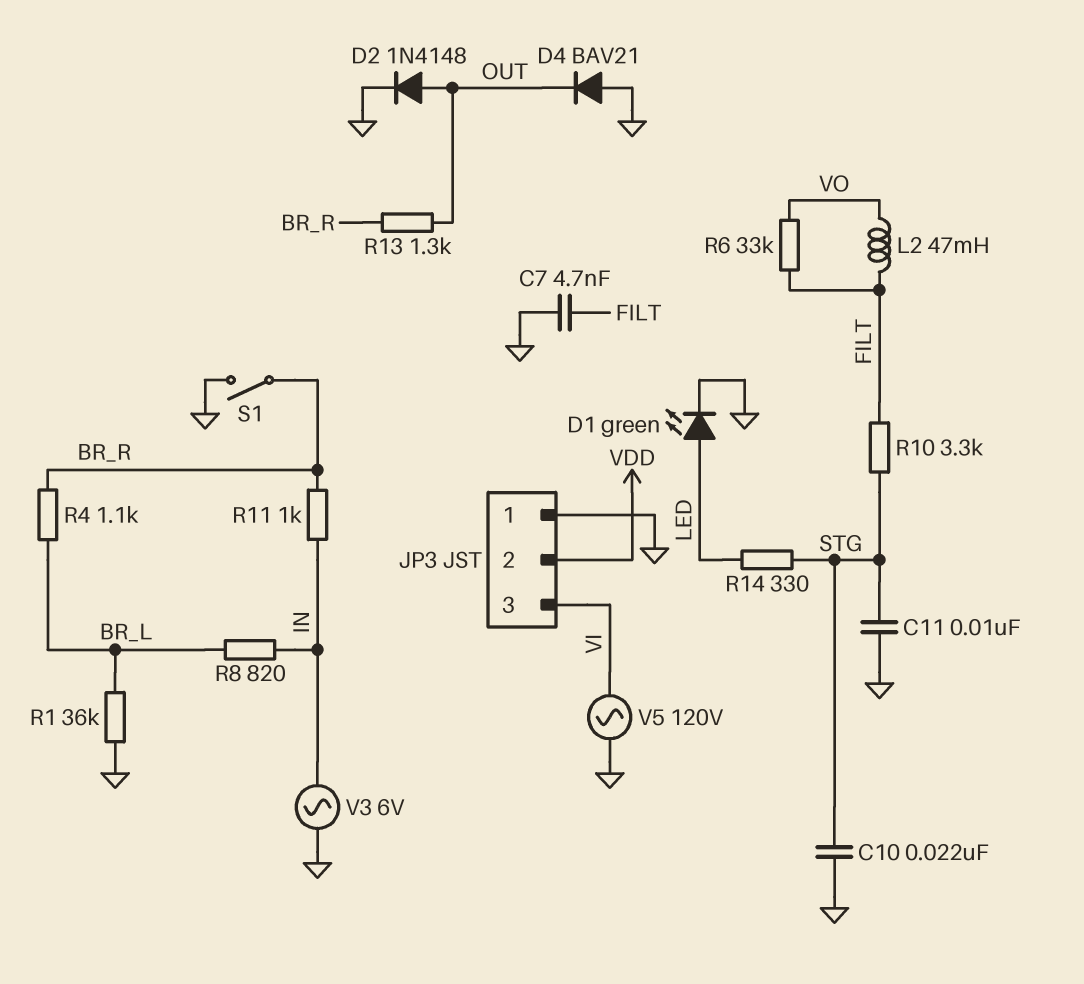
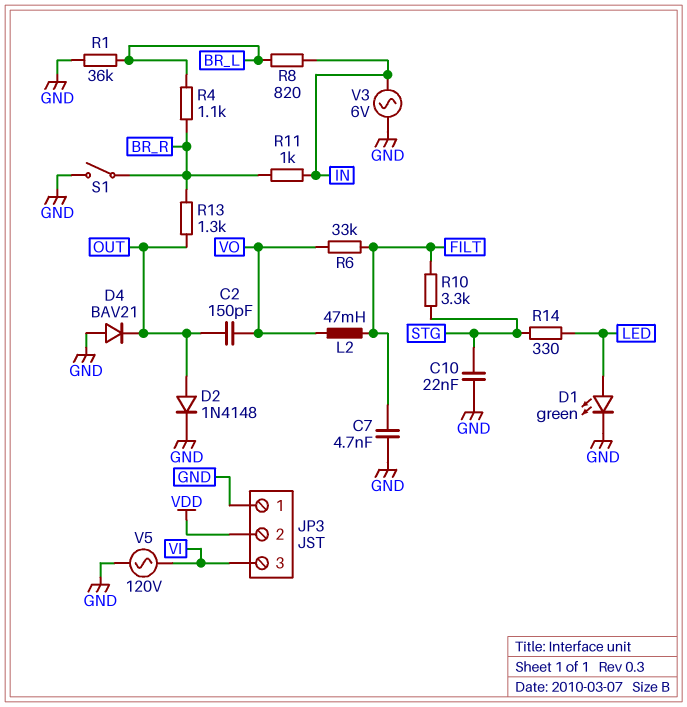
C2: none -> 150pF (OUT, VO)
C11: 10nF (GND, STG) -> none

